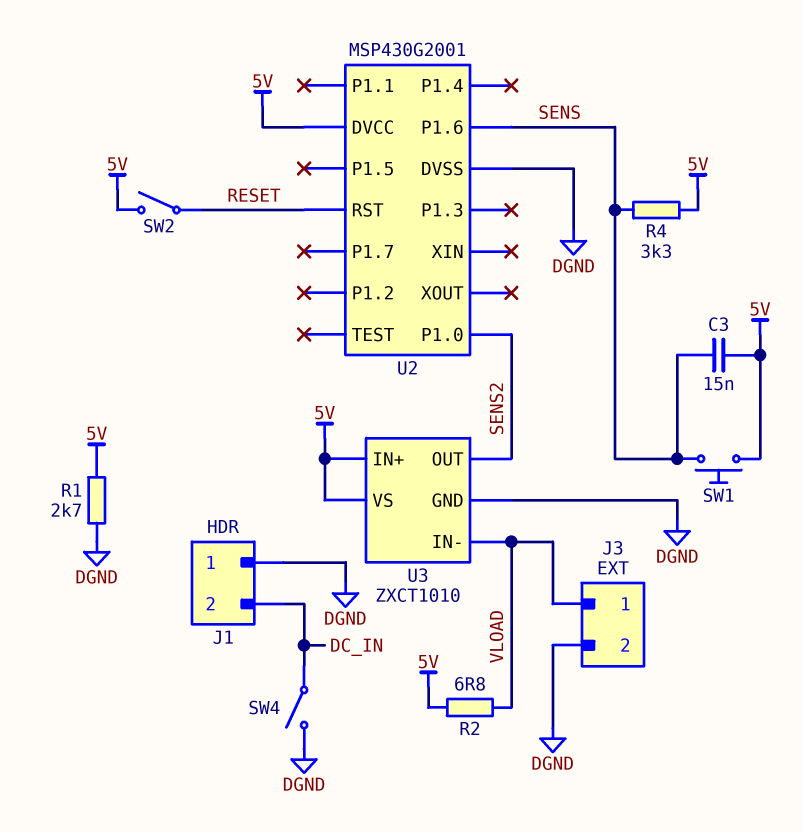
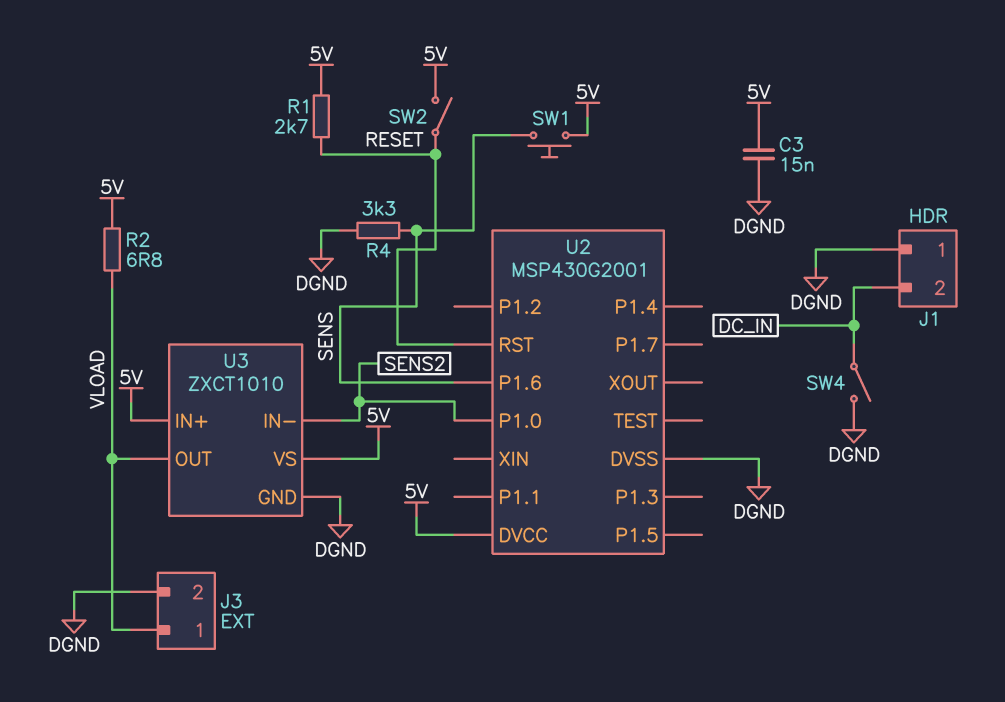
C3: 15nF (5V, SENS) -> 15nF (5V, DGND)
R1: 2.7k (5V, DGND) -> 2.7k (5V, RESET)
R4: 3.3k (5V, SENS) -> 3.3k (DGND, SENS)
U3 pin IN-: VLOAD -> SENS2
U3 pin OUT: SENS2 -> VLOAD

